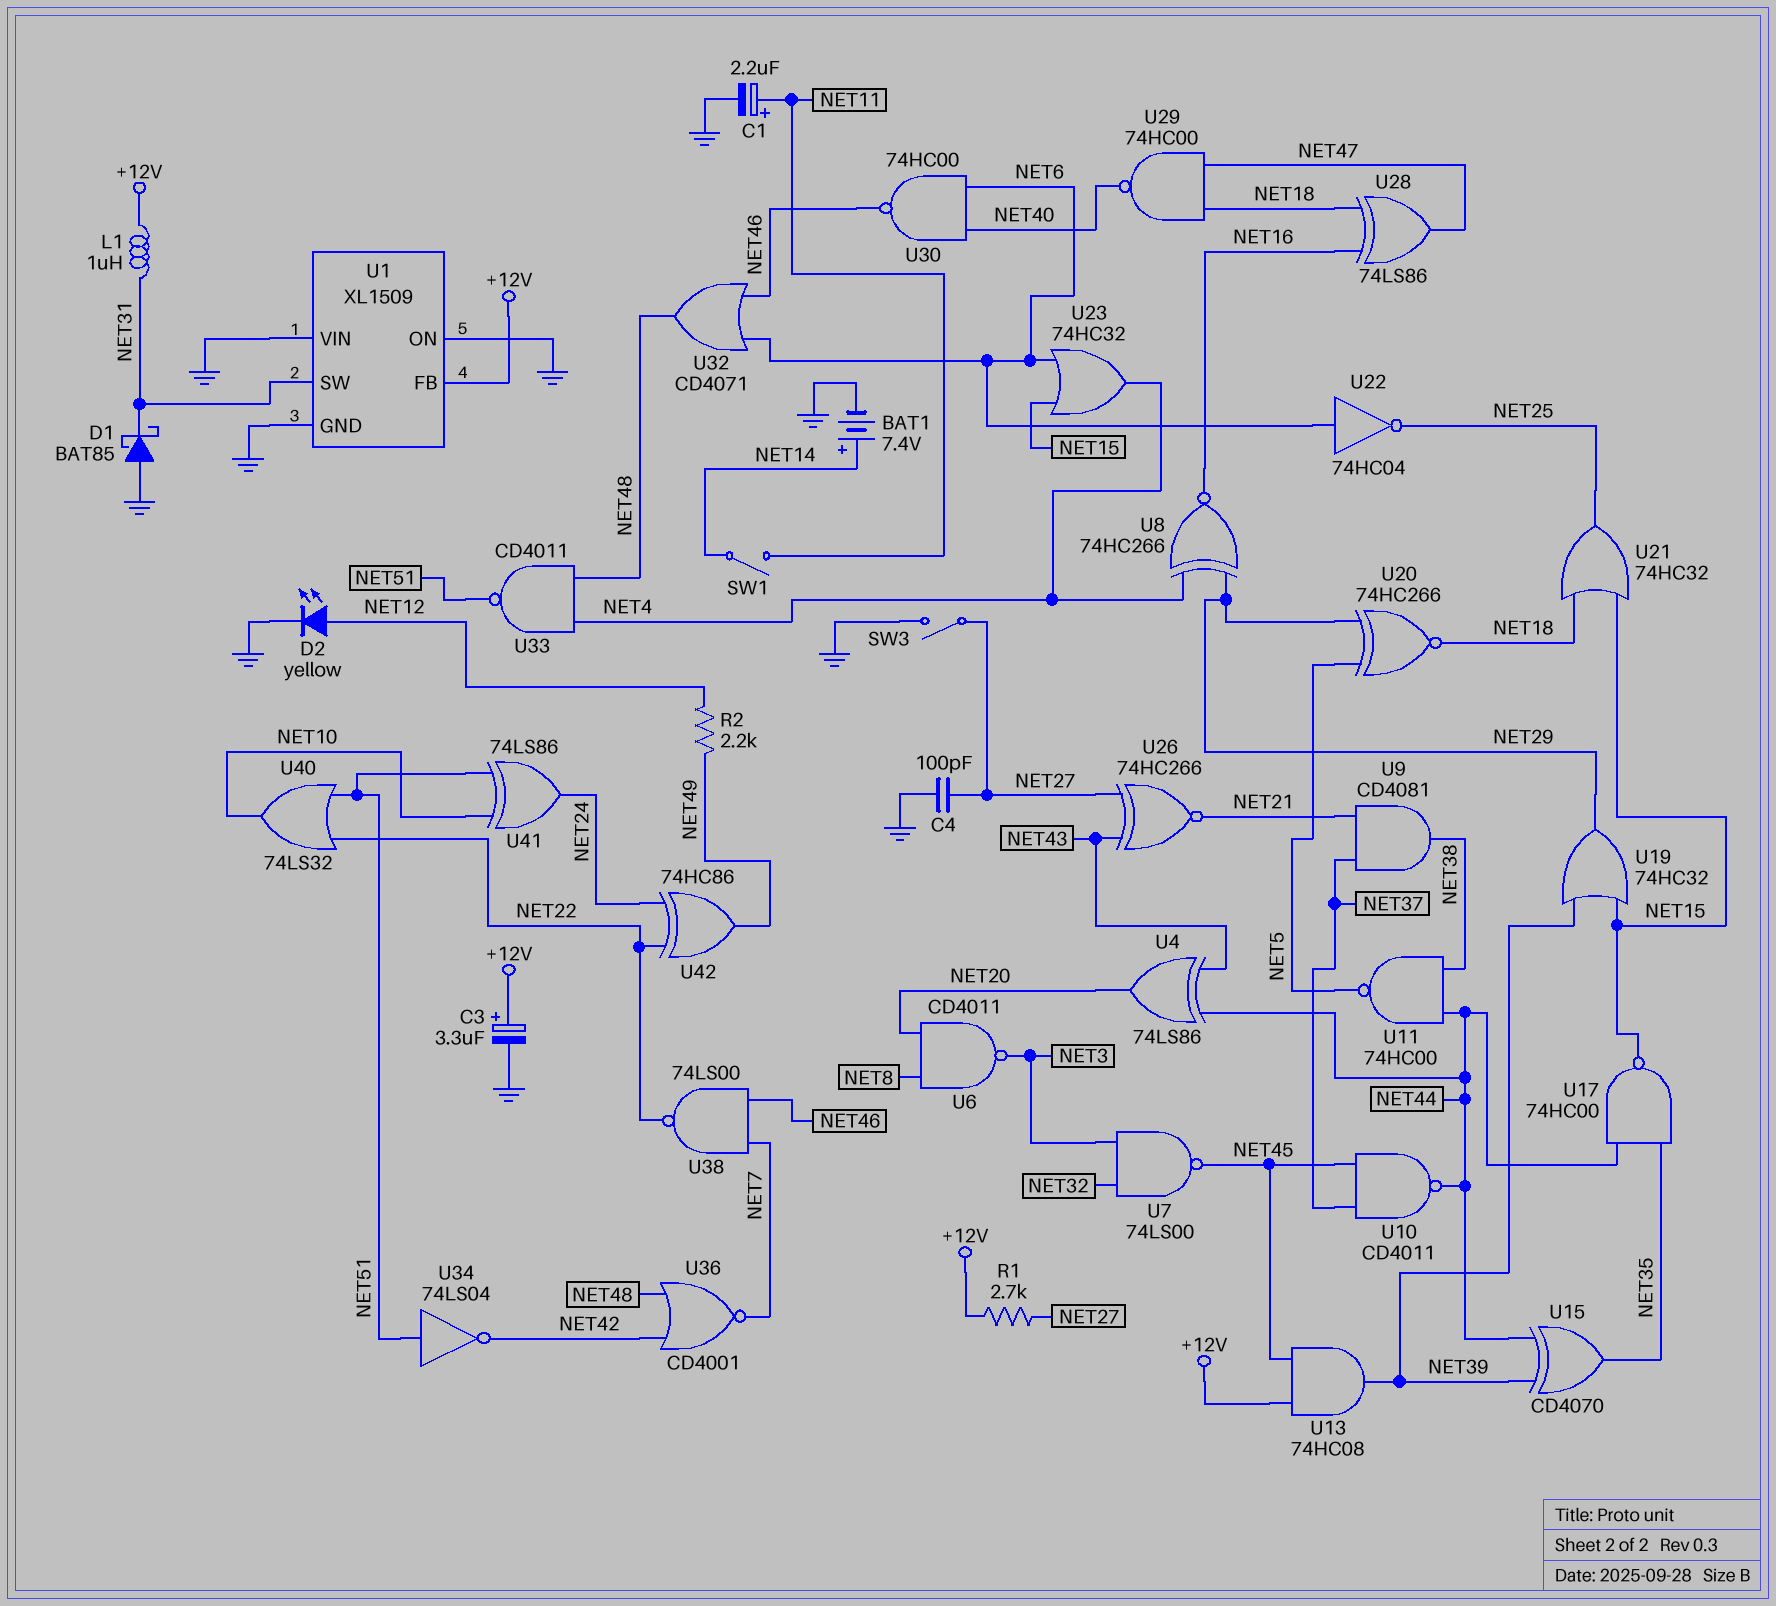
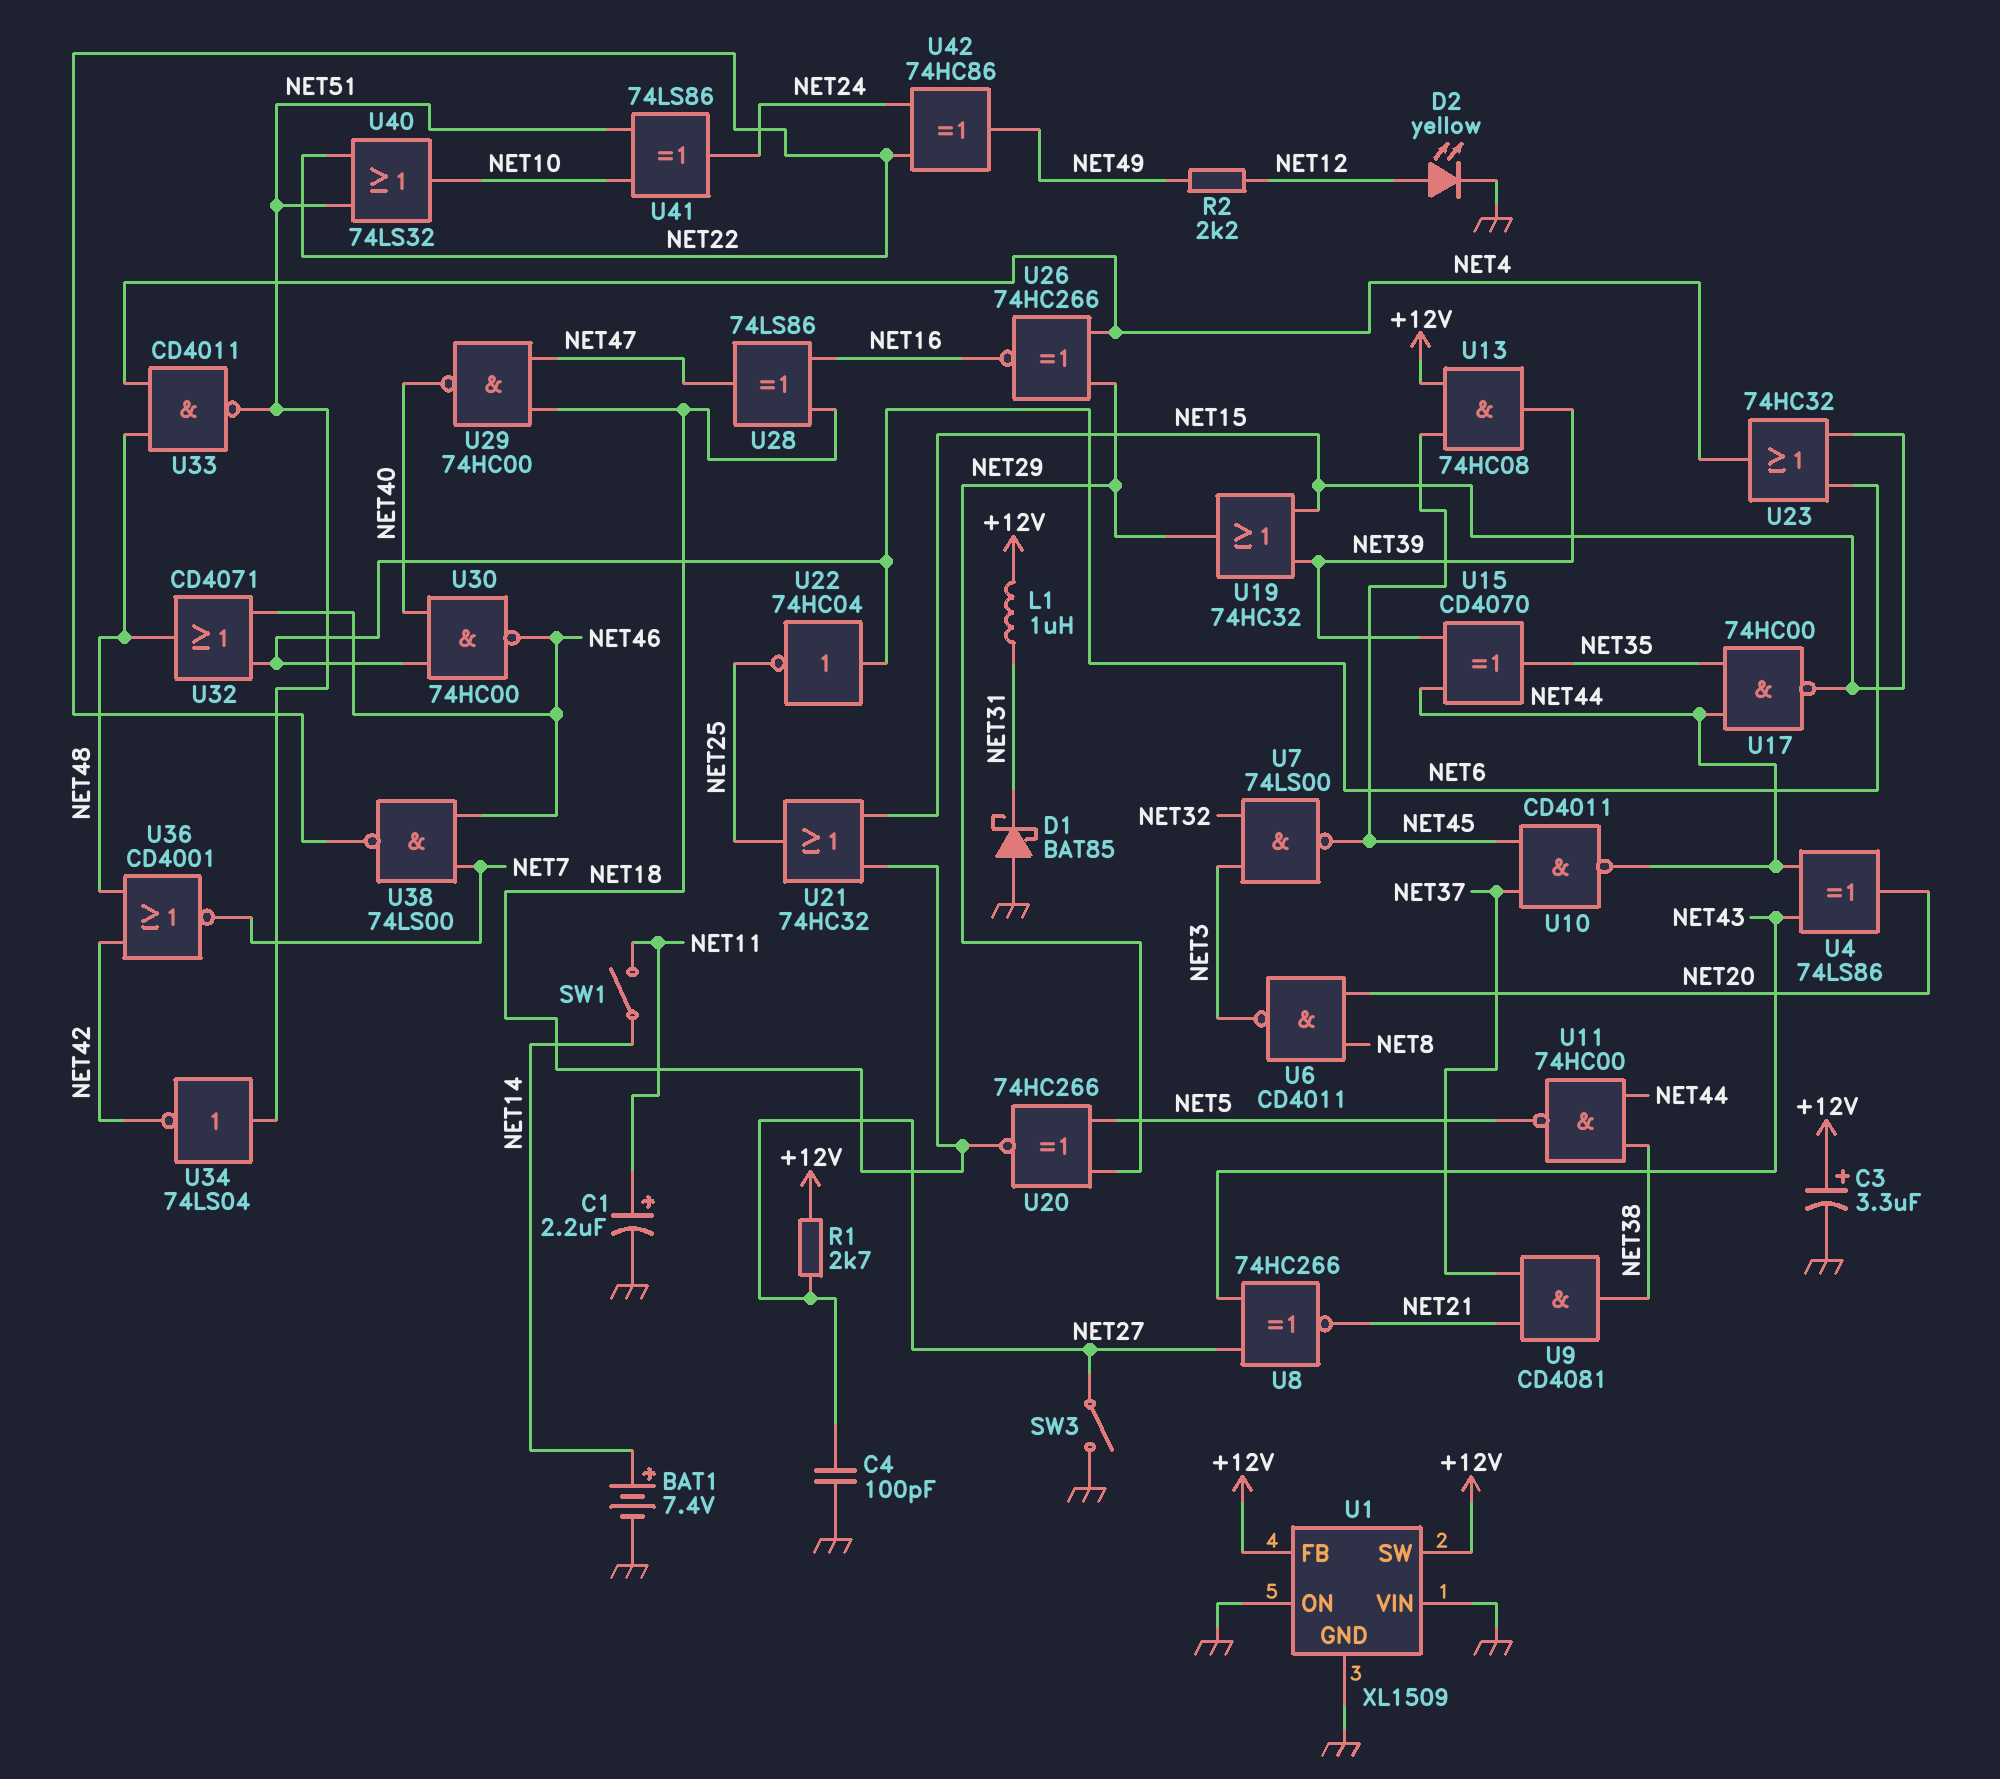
U1 pin SW: NET31 -> +12V
U8: XNOR 74HC266 (in NET4, in NET29, out NET16) -> XNOR 74HC266 (in NET27, in NET43, out NET21)
U26: XNOR 74HC266 (in NET27, in NET43, out NET21) -> XNOR 74HC266 (in NET4, in NET29, out NET16)

